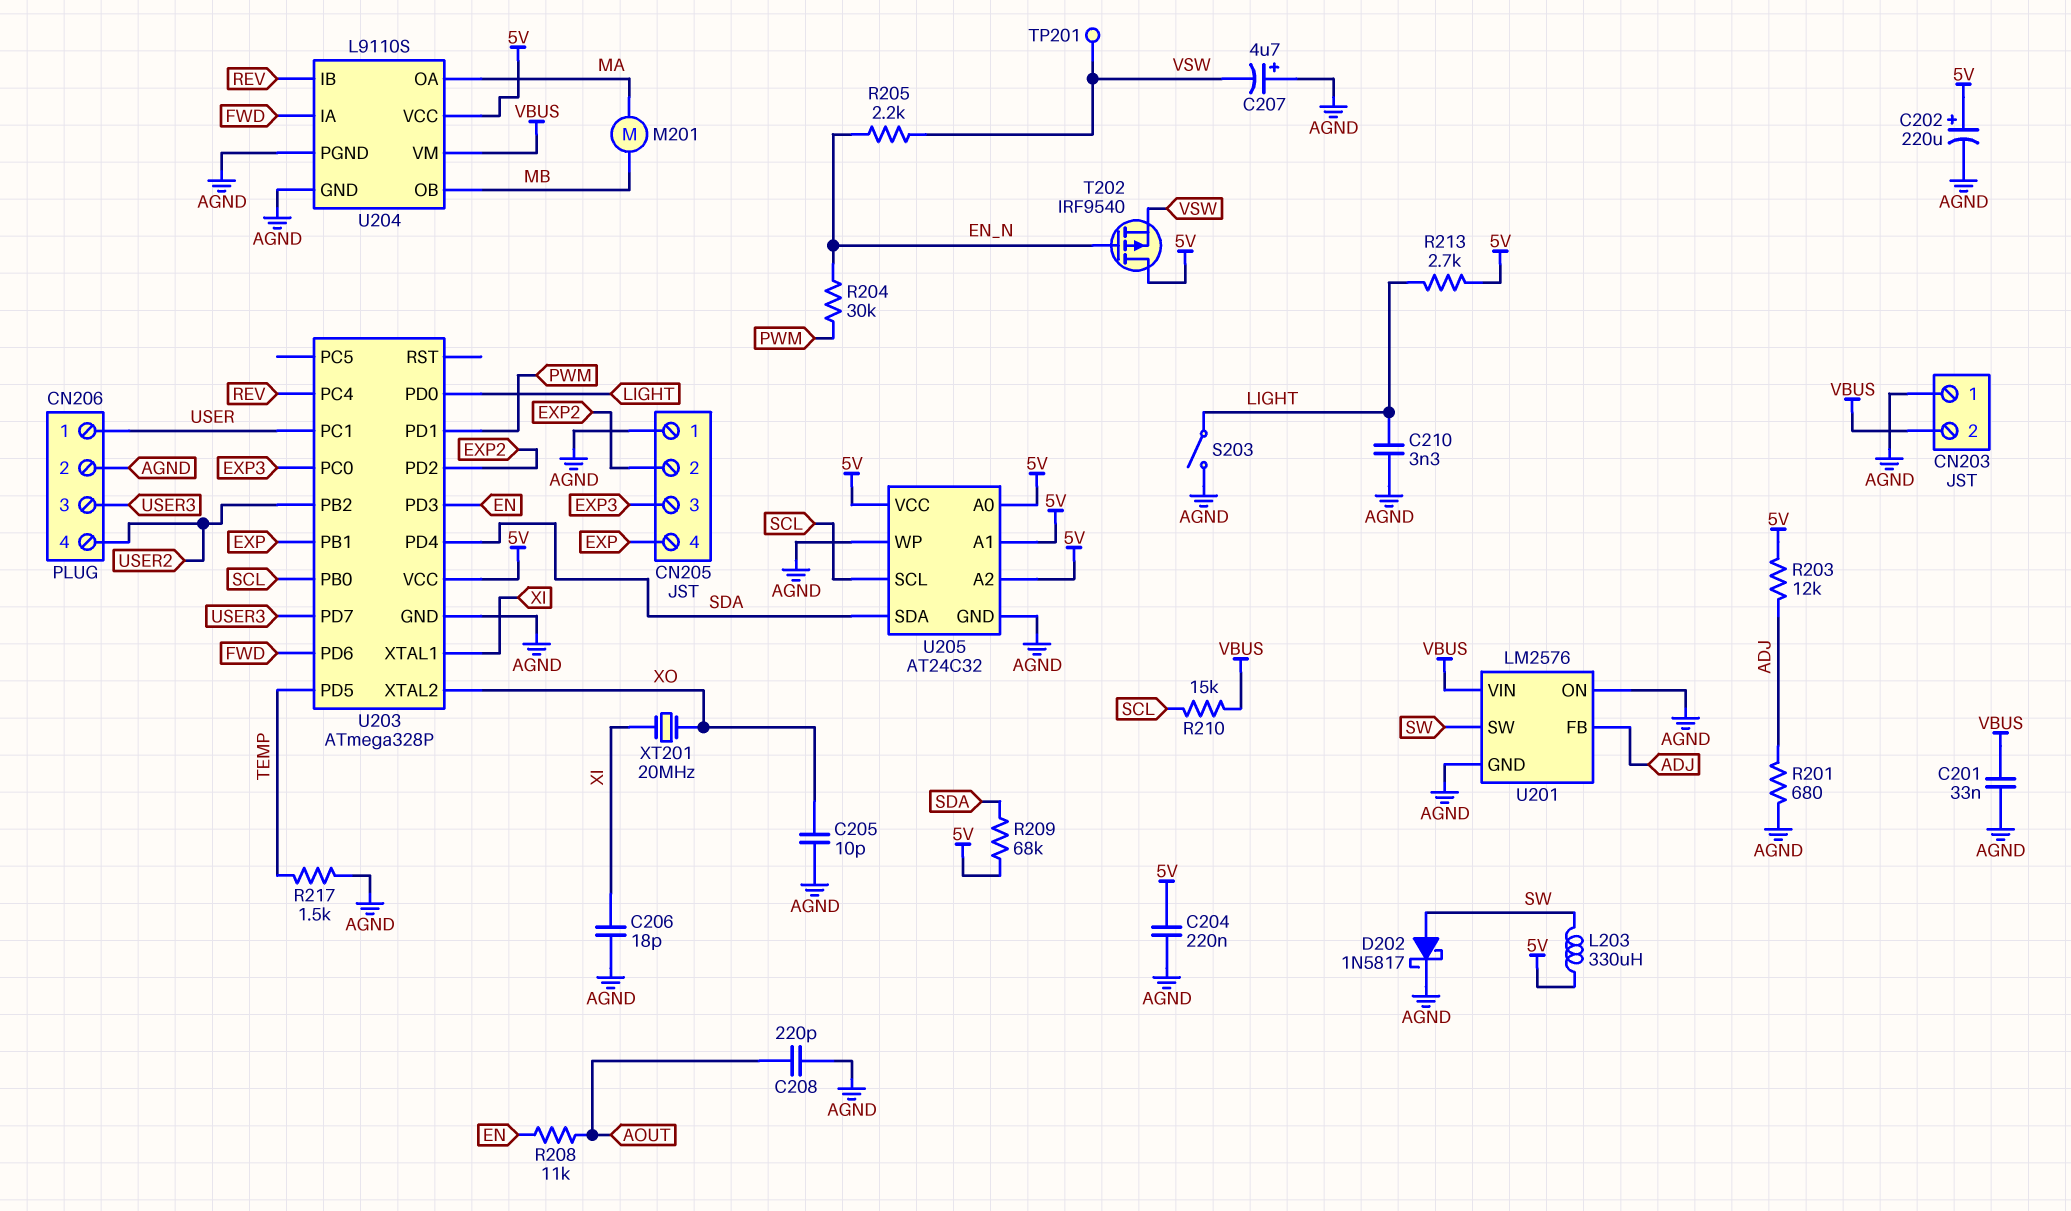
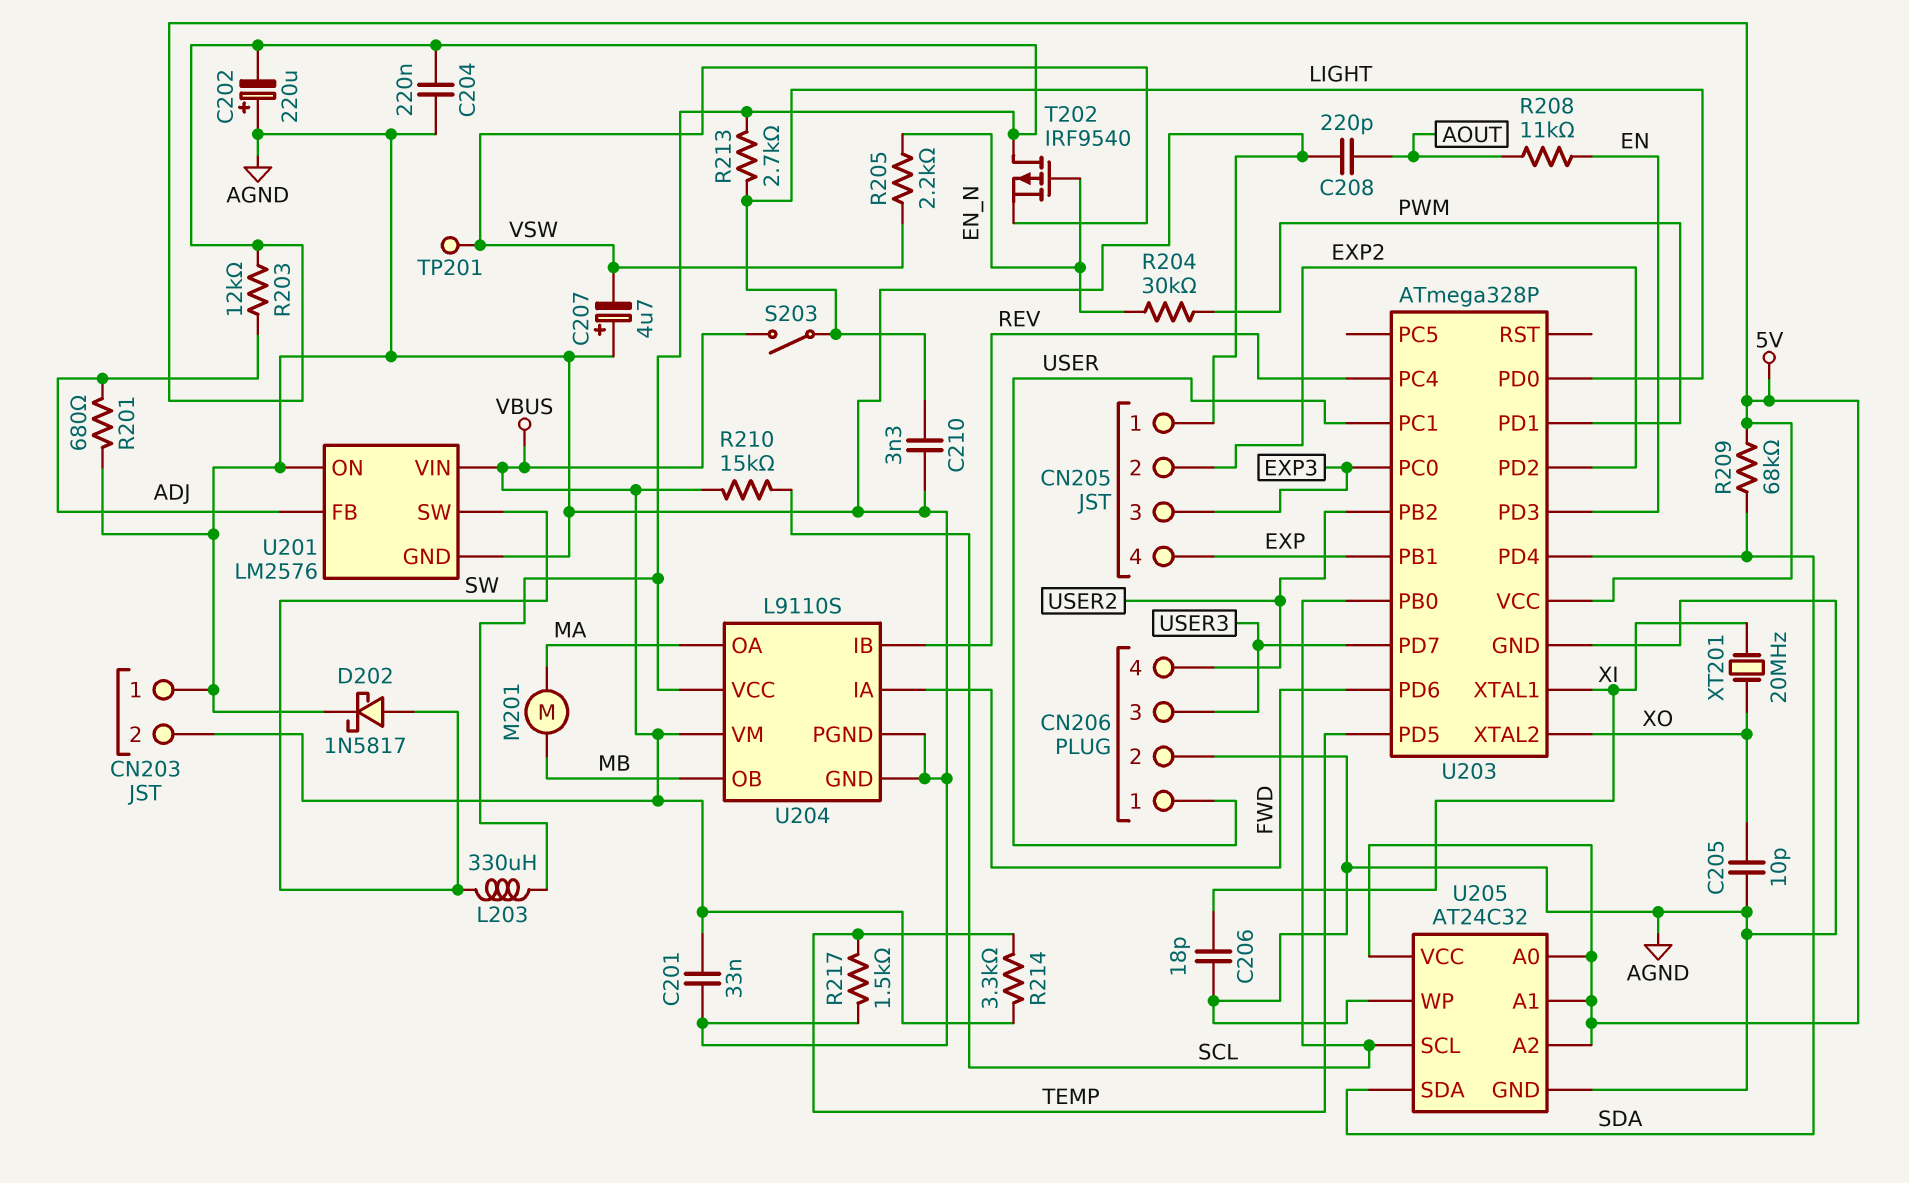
C202: 220uF (plus 5V, minus AGND) -> 220uF (plus AGND, minus 5V)
R214: none -> 3.3k (TEMP, VBUS)
S203: switch (AGND, LIGHT) -> switch (LIGHT, VBUS)

